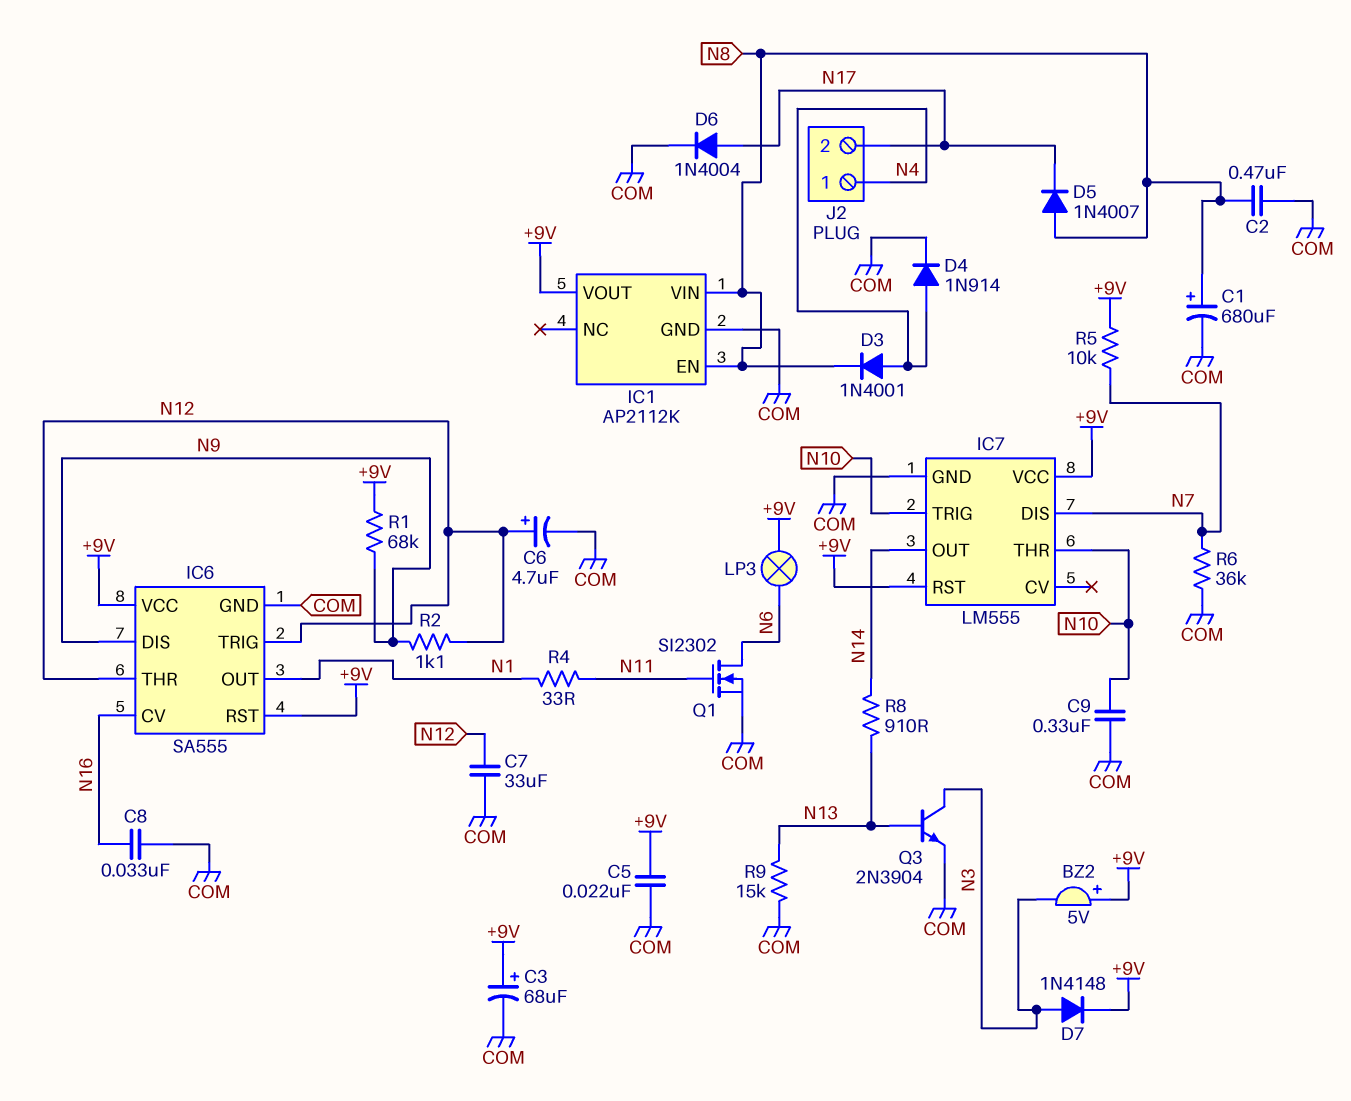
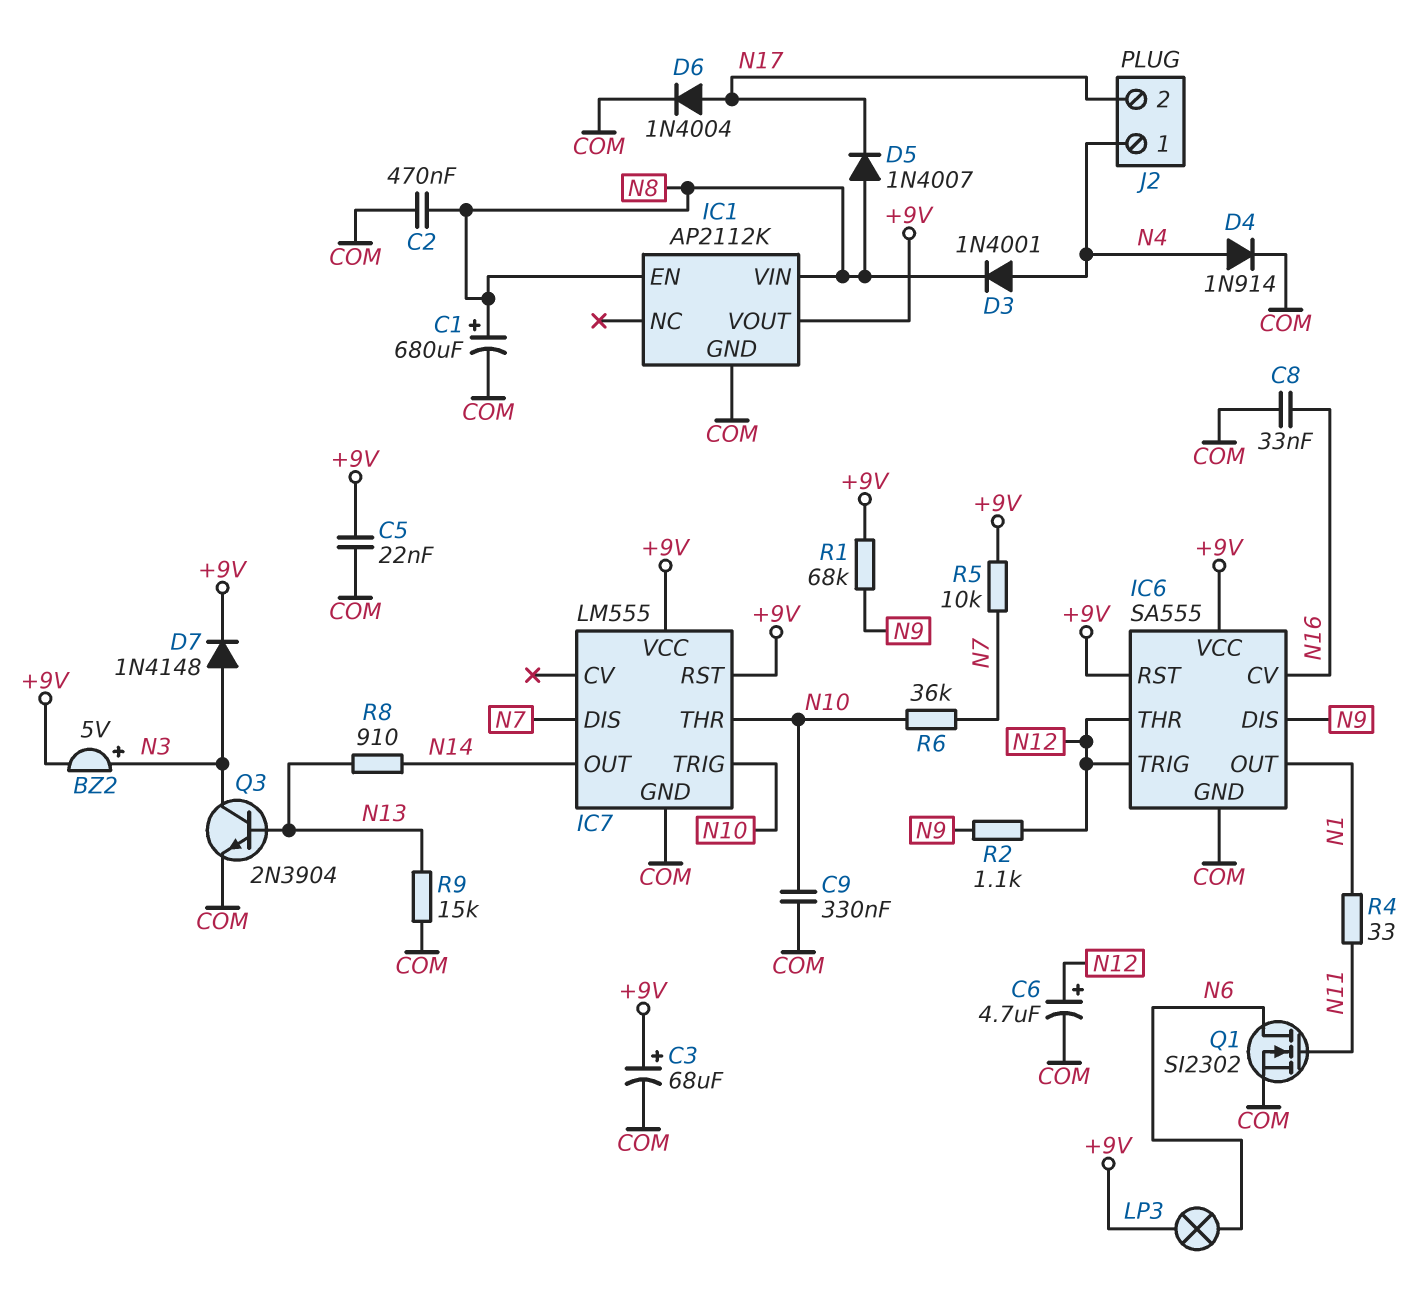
BZ2: buzzer 5V (plus +9V, minus N3) -> buzzer 5V (plus N3, minus +9V)
C7: 33uF (COM, N12) -> none
R6: 36k (COM, N7) -> 36k (N7, N10)

